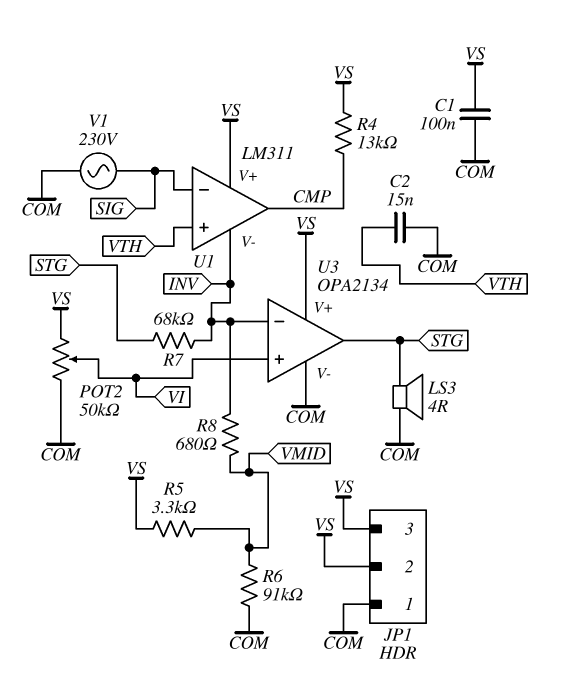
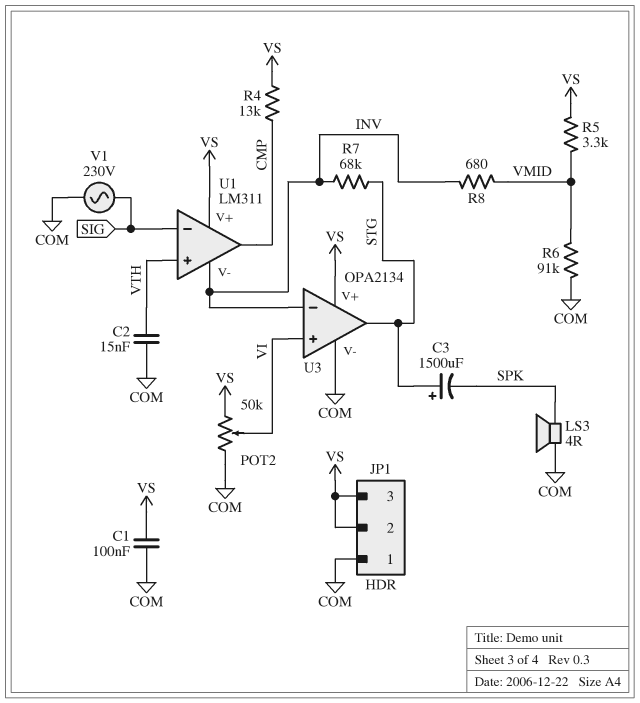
C3: none -> 1500uF (plus STG, minus SPK)
LS3: speaker 4R (COM, STG) -> speaker 4R (COM, SPK)

